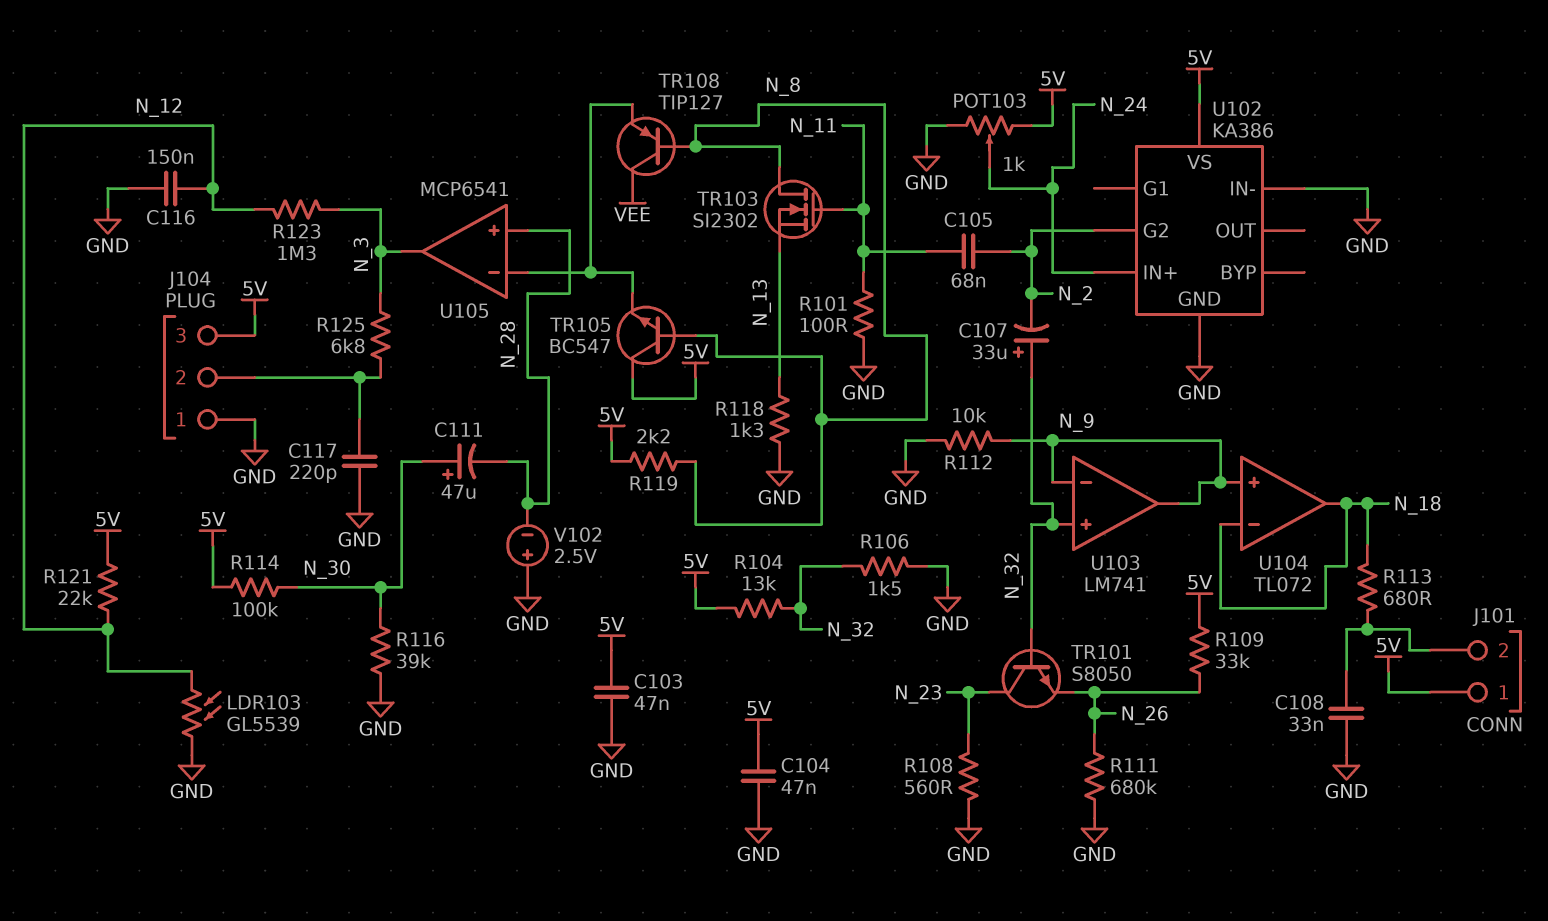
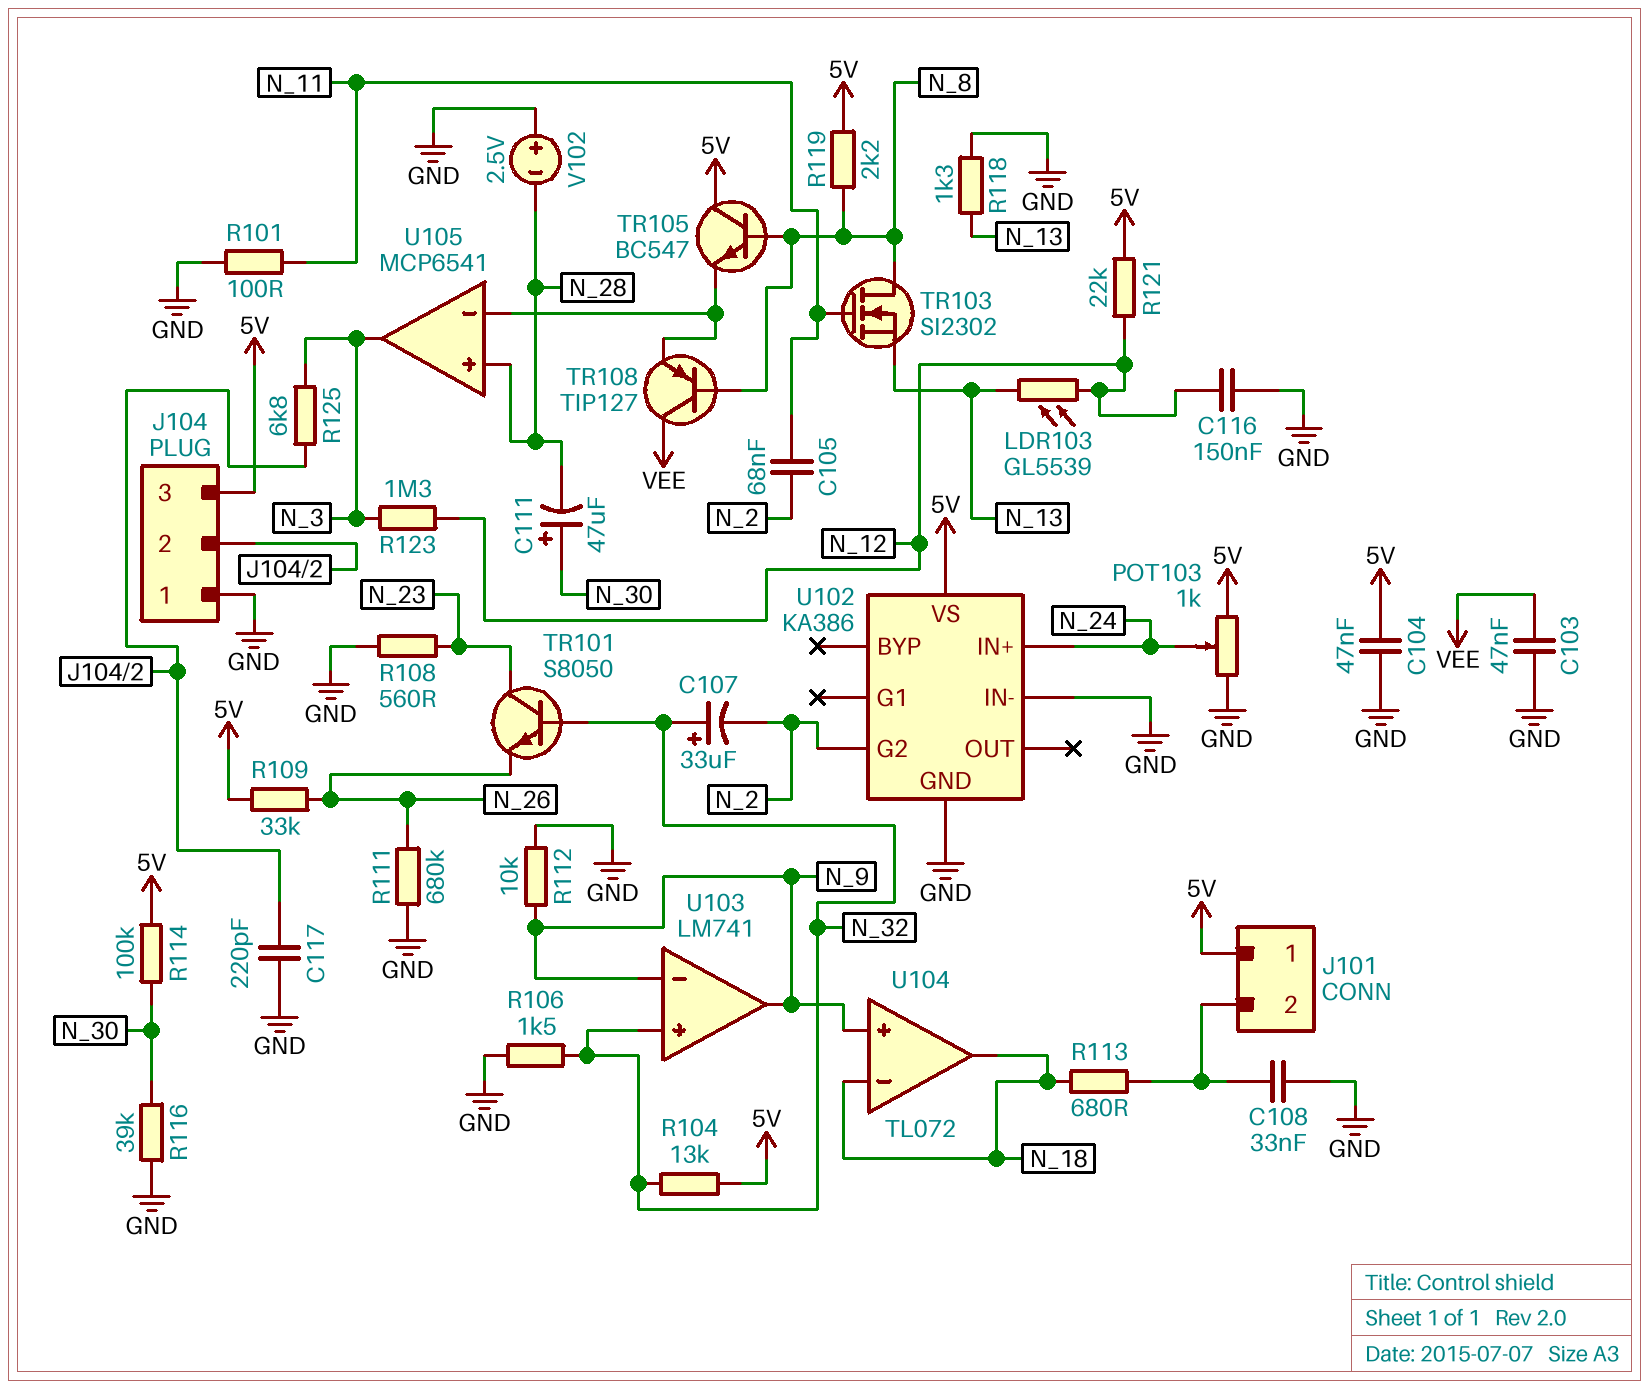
C103: 47nF (5V, GND) -> 47nF (GND, VEE)
LDR103: GL5539 (GND, N_12) -> GL5539 (N_12, N_13)

